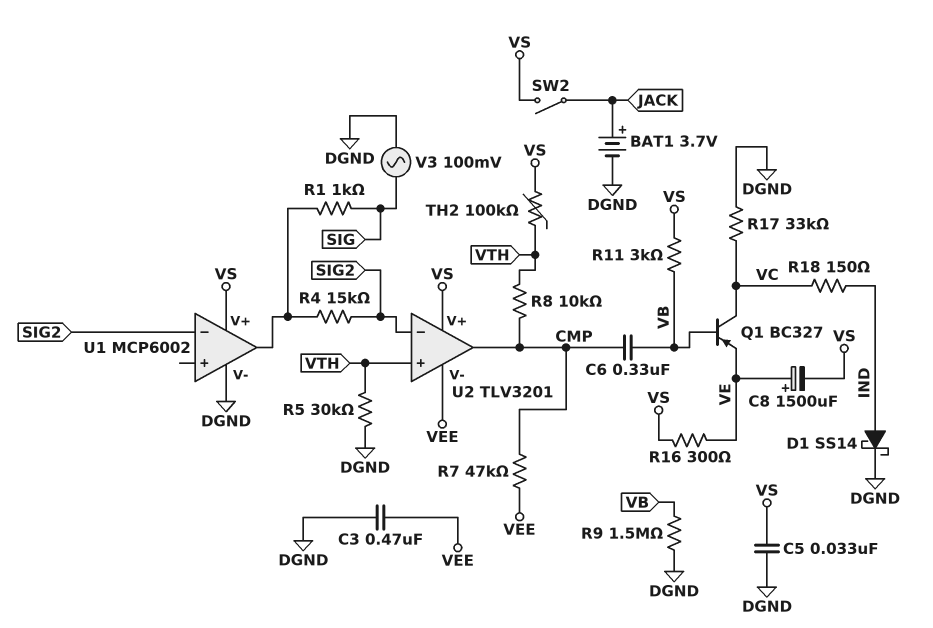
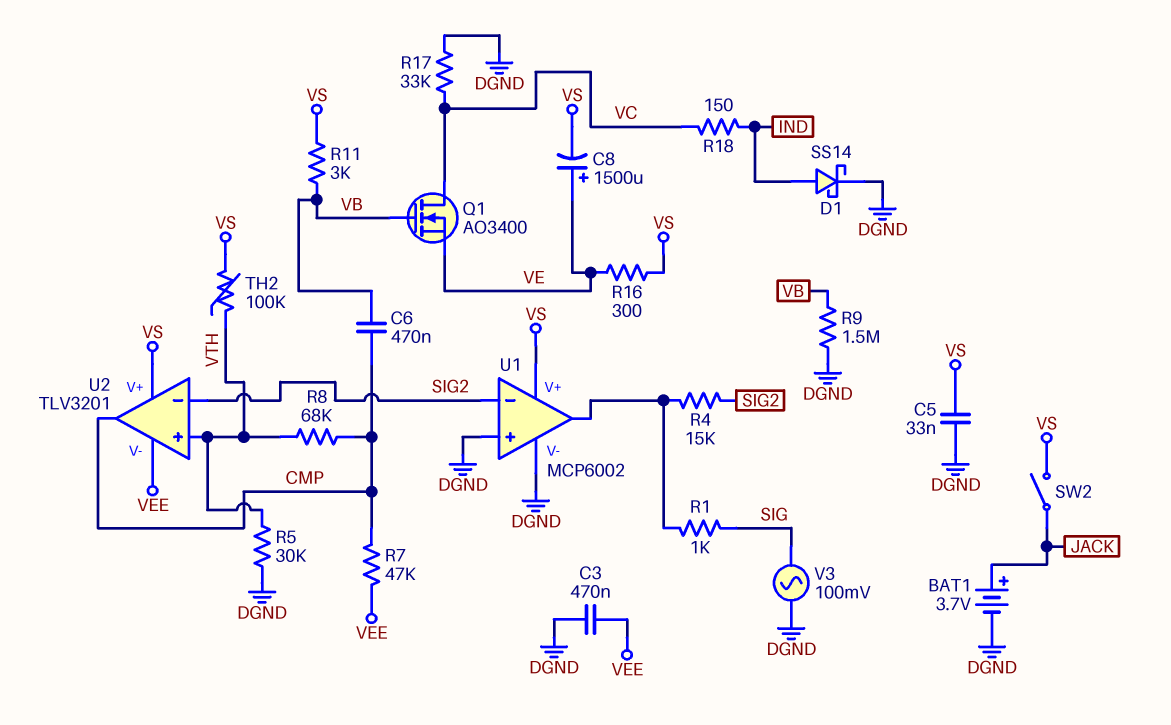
C6: 330nF (CMP, VB) -> 470nF (CMP, VB)
Q1: PNP BC327 (B VB, C VC, E VE) -> NMOS AO3400 (G VB, D VC, S VE)
R8: 10k (CMP, VTH) -> 68k (CMP, VTH)
U1 pin in+: none -> DGND

